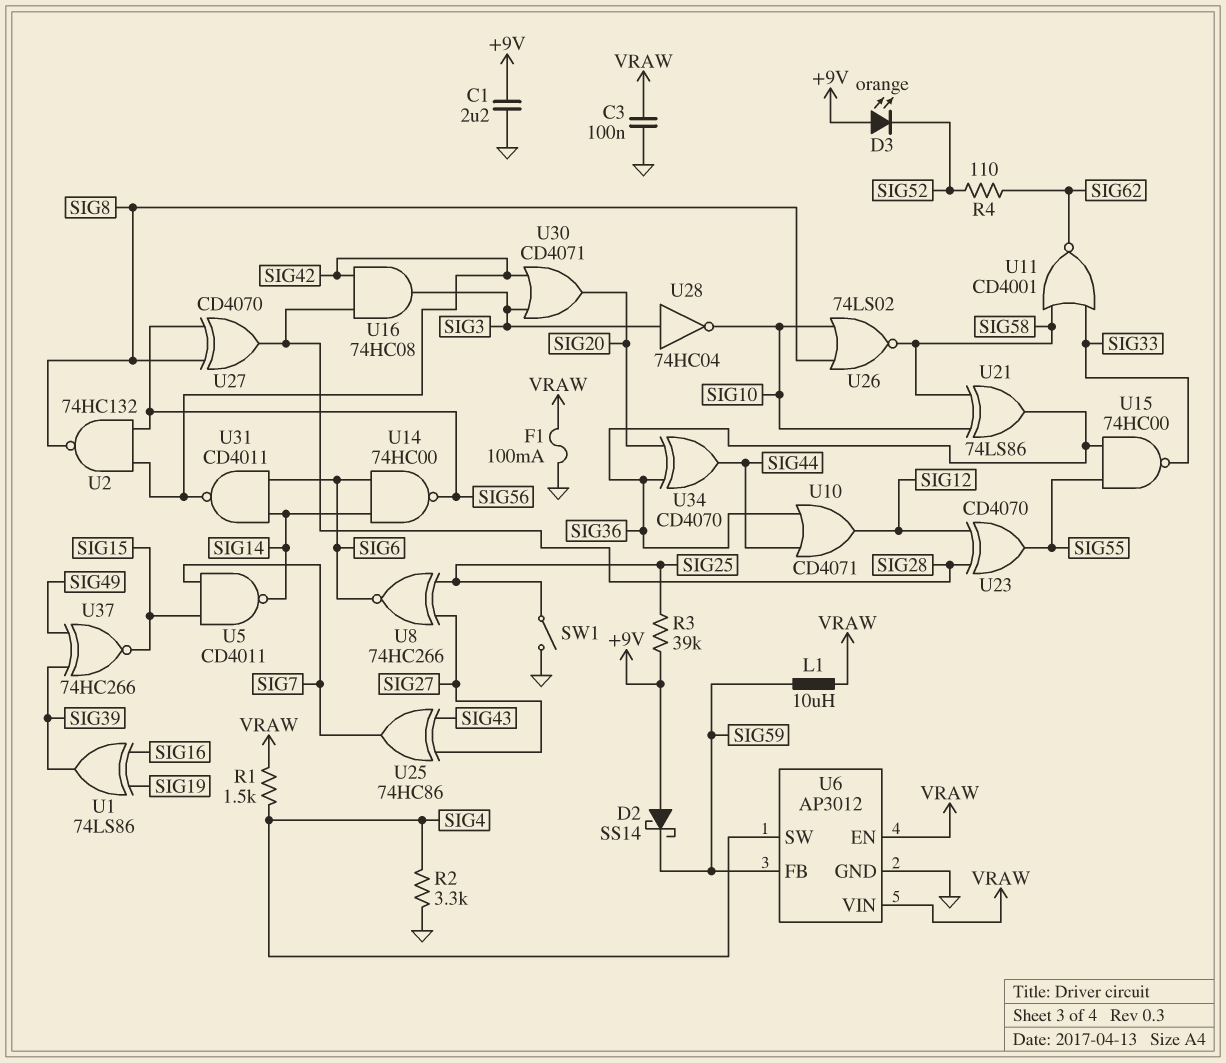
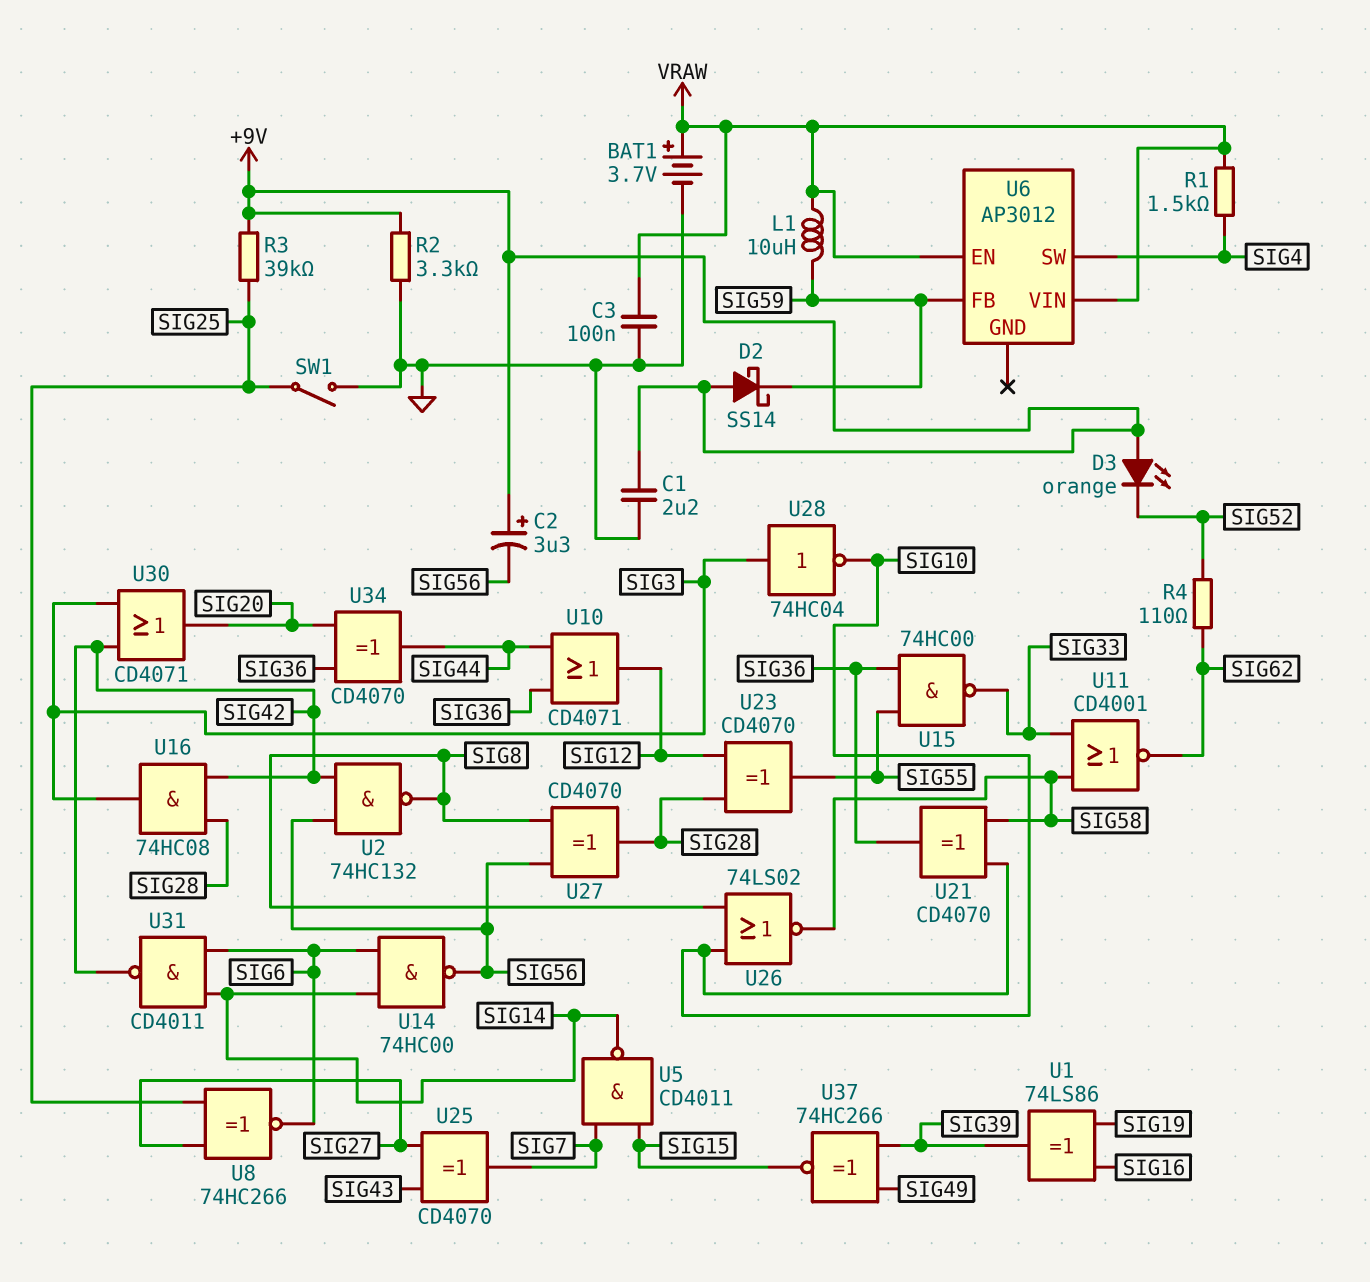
BAT1: none -> 3.7V (plus VRAW, minus GND)
C2: none -> 3.3uF (plus +9V, minus SIG56)
F1: 100mA (GND, VRAW) -> none
R2: 3.3k (GND, SIG4) -> 3.3k (+9V, GND)
U6 pin GND: GND -> none
U21: XOR 74LS86 (in SIG10, in SIG58, out SIG36) -> XOR CD4070 (in SIG10, in SIG58, out SIG36)
U25: XOR 74HC86 (in SIG27, in SIG43, out SIG7) -> XOR CD4070 (in SIG27, in SIG43, out SIG7)

